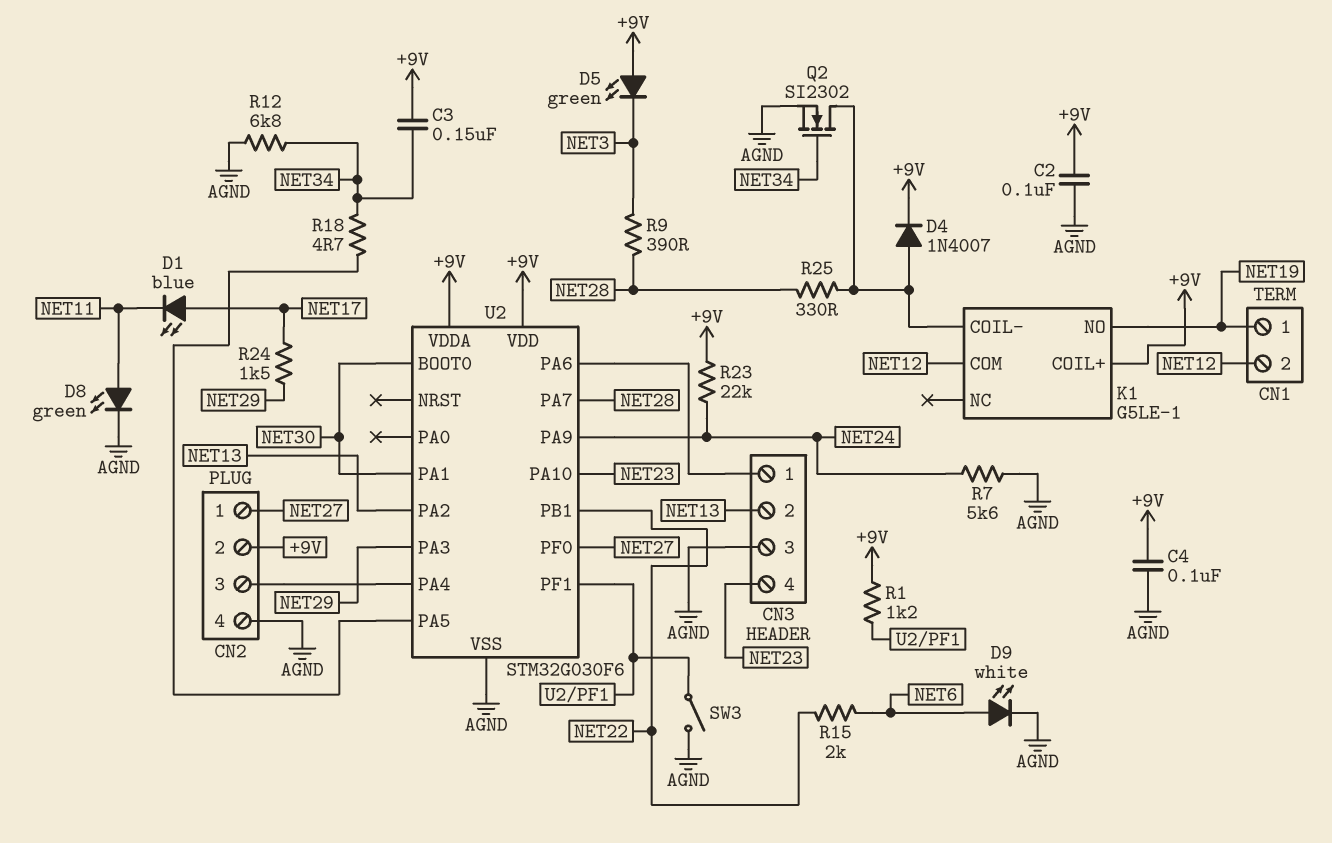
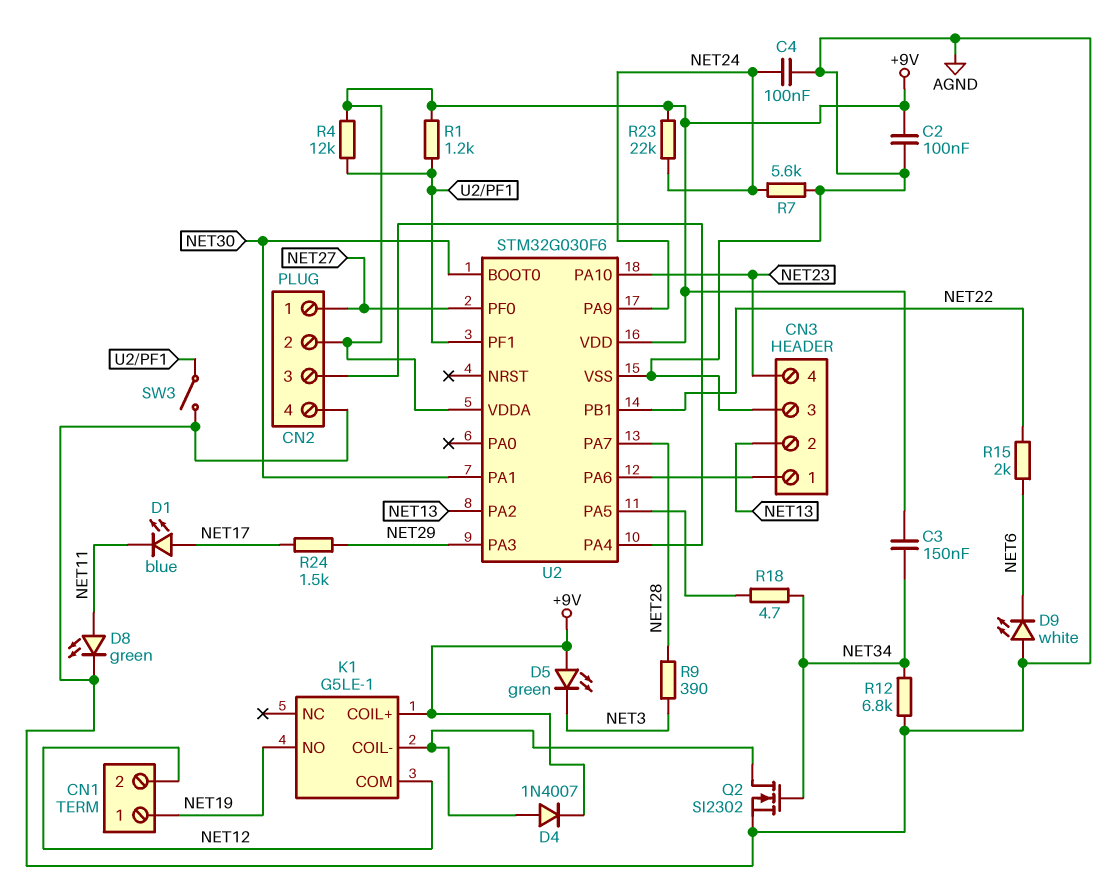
C4: 100nF (+9V, AGND) -> 100nF (AGND, NET24)
D9: LED white (A NET6, K AGND) -> LED white (A AGND, K NET6)
R4: none -> 12k (+9V, U2/PF1)
R25: 330 (K1/COIL-, NET28) -> none

